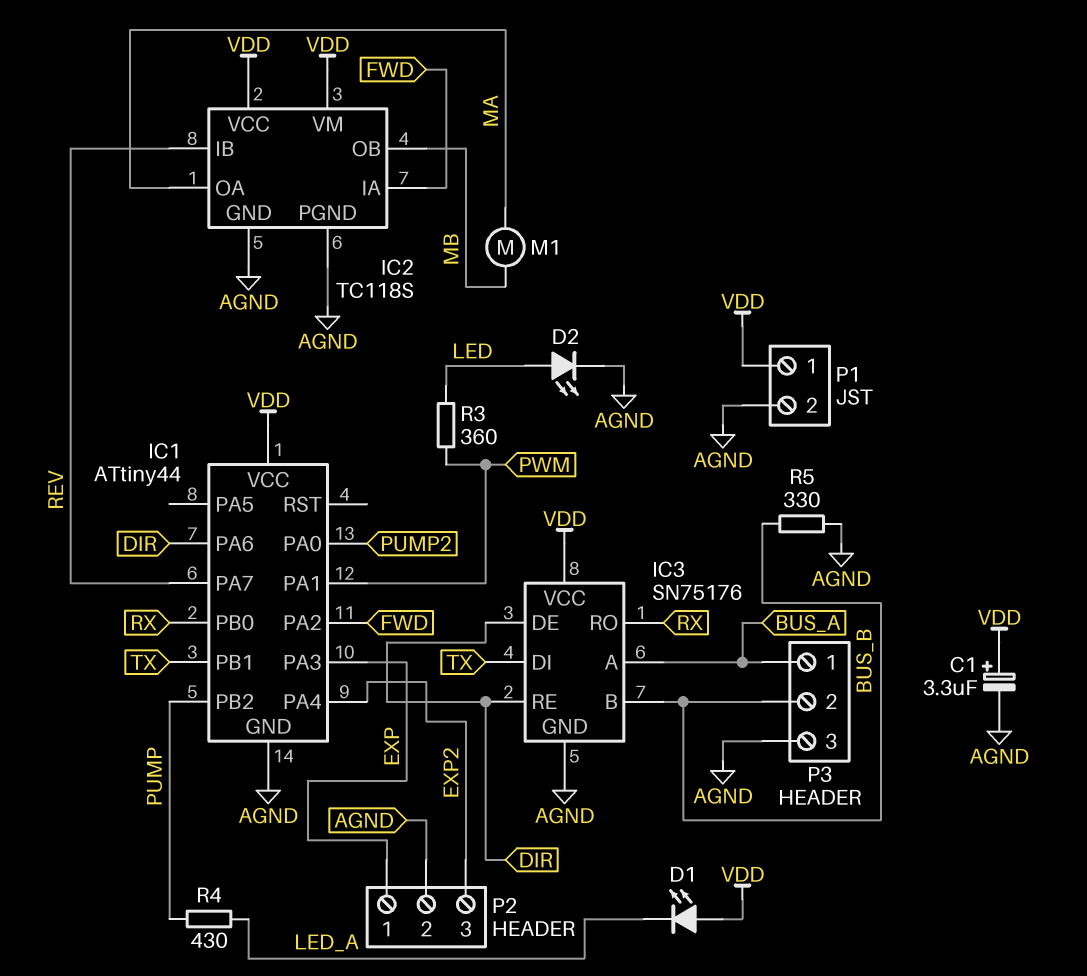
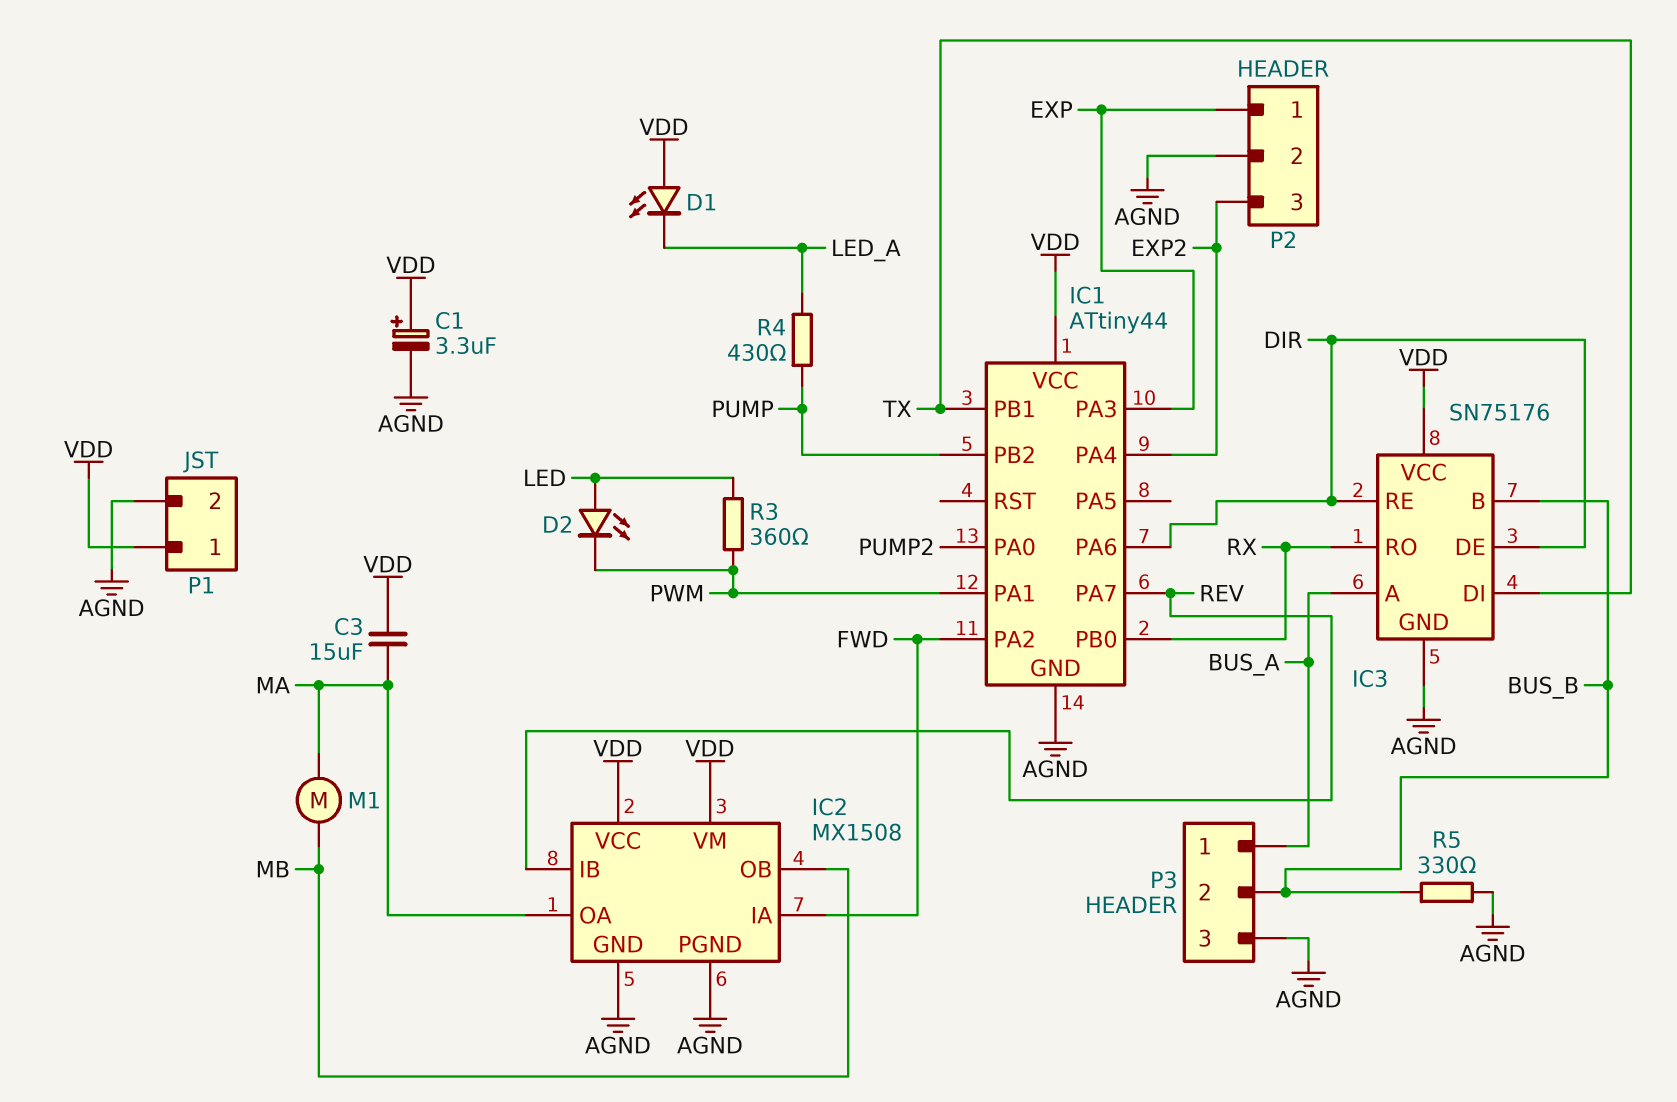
C3: none -> 15uF (MA, VDD)
D2: LED (A LED, K AGND) -> LED (A LED, K PWM)
IC2: TC118S -> MX1508

